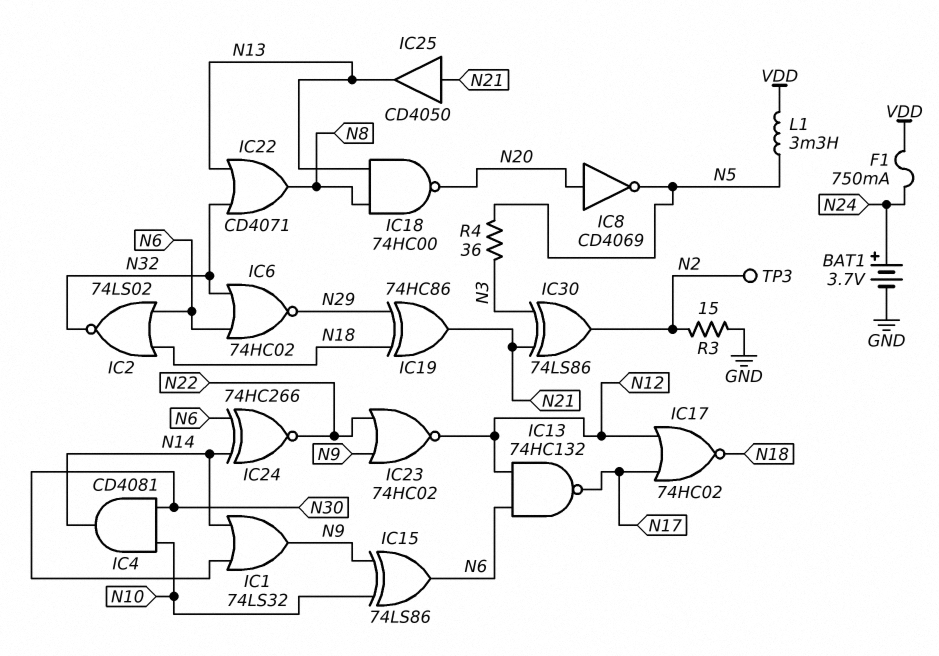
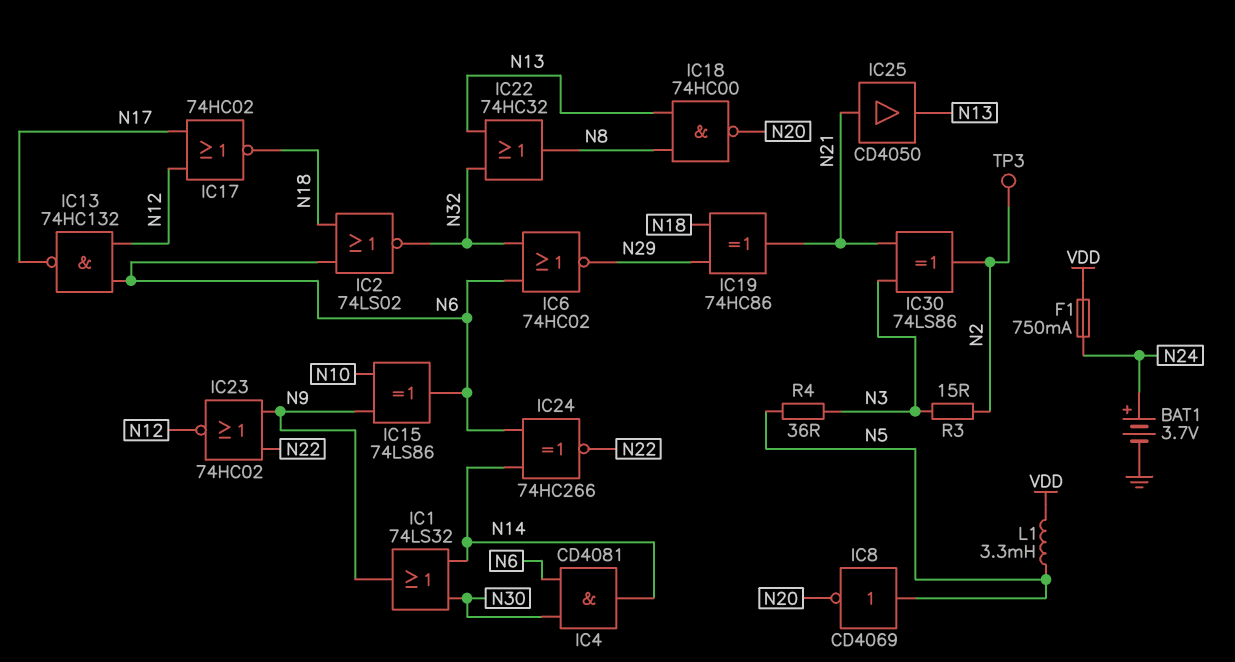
IC4: AND CD4081 (in N10, in N30, out N14) -> AND CD4081 (in N6, in N30, out N14)
IC8: NOT CD4069 (in N20, out N5) -> NOT CD4069 (in N5, out N20)
IC22: OR CD4071 (in N13, in N32, out N8) -> OR 74HC32 (in N13, in N32, out N8)
R3: 15 (GND, N2) -> 15 (N2, N3)

